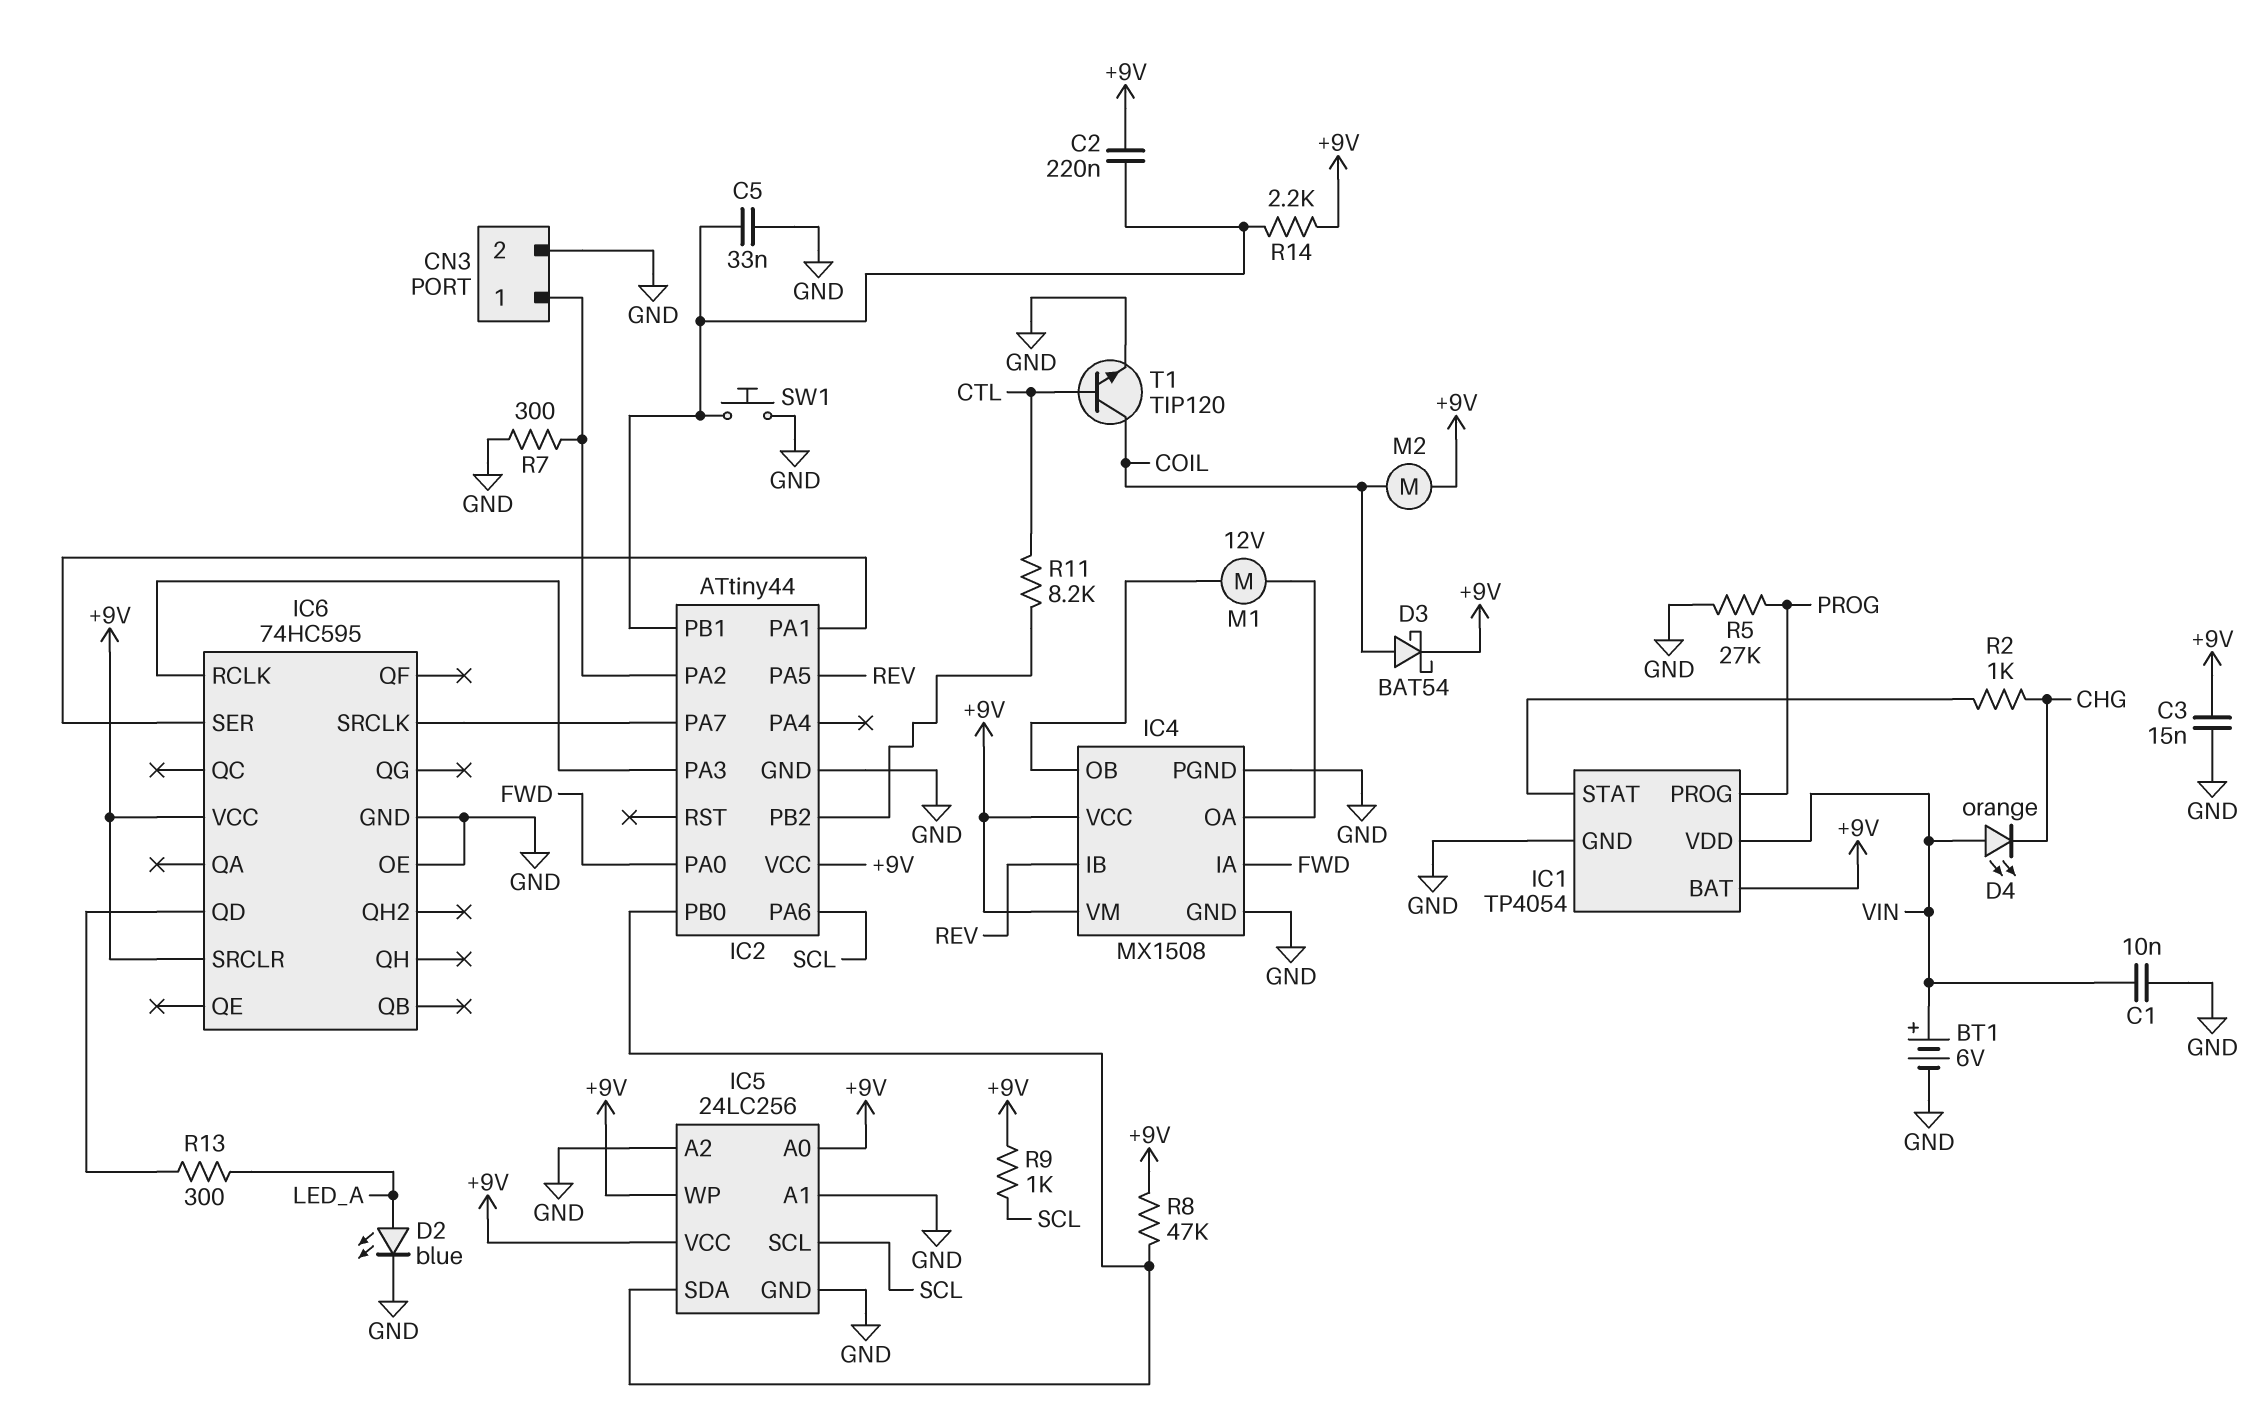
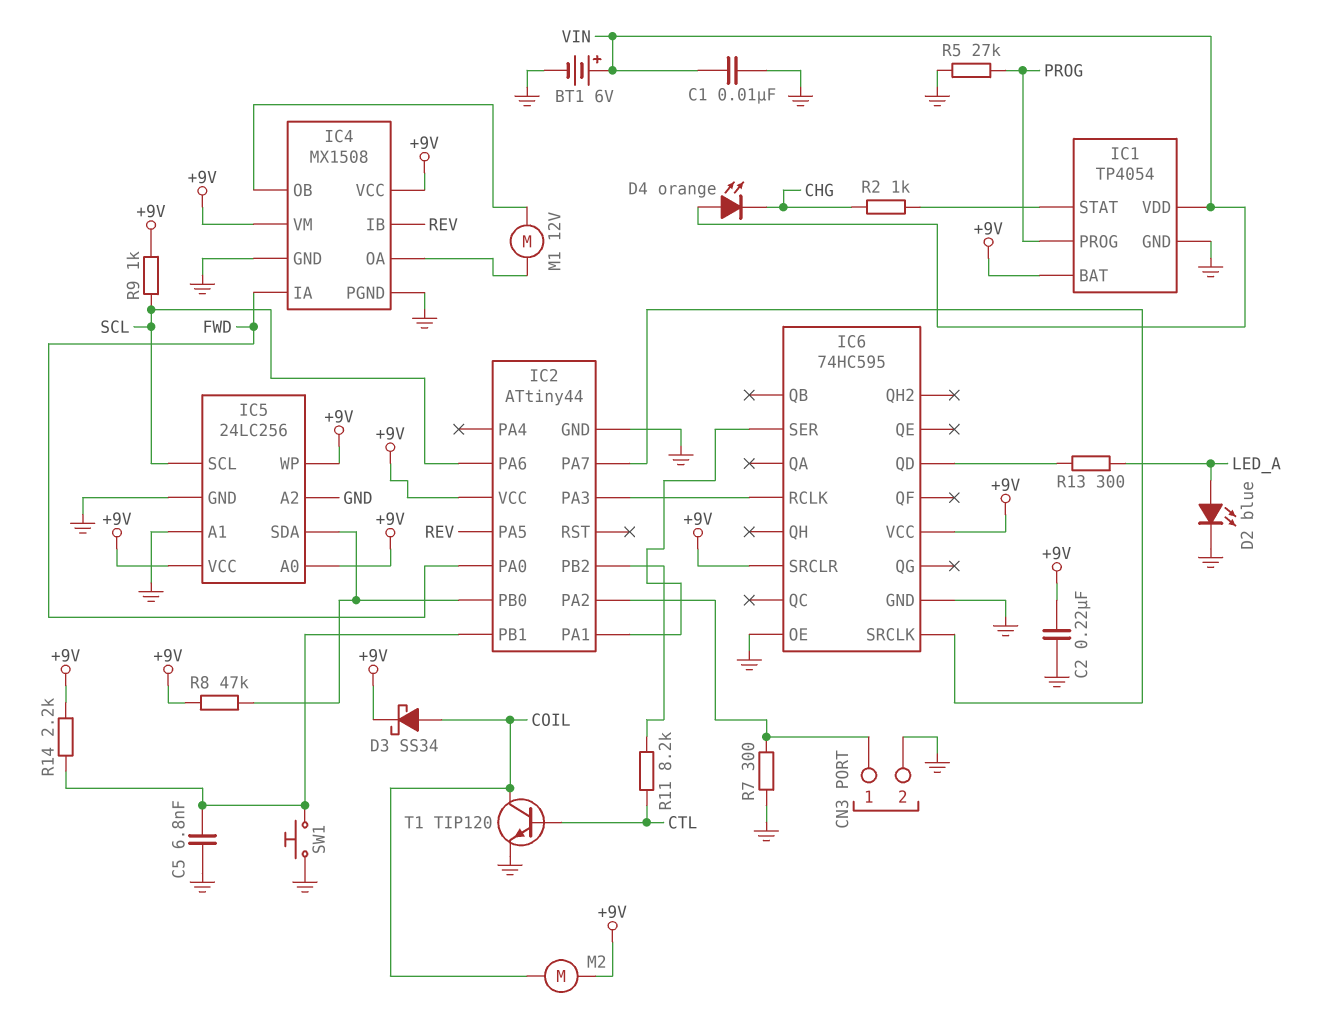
C2: 220nF (+9V, IC2/PB1) -> 220nF (+9V, GND)
C3: 15nF (+9V, GND) -> none
C5: 33nF (GND, IC2/PB1) -> 6.8nF (GND, IC2/PB1)
D3: schottky BAT54 (A COIL, K +9V) -> schottky SS34 (A COIL, K +9V)

